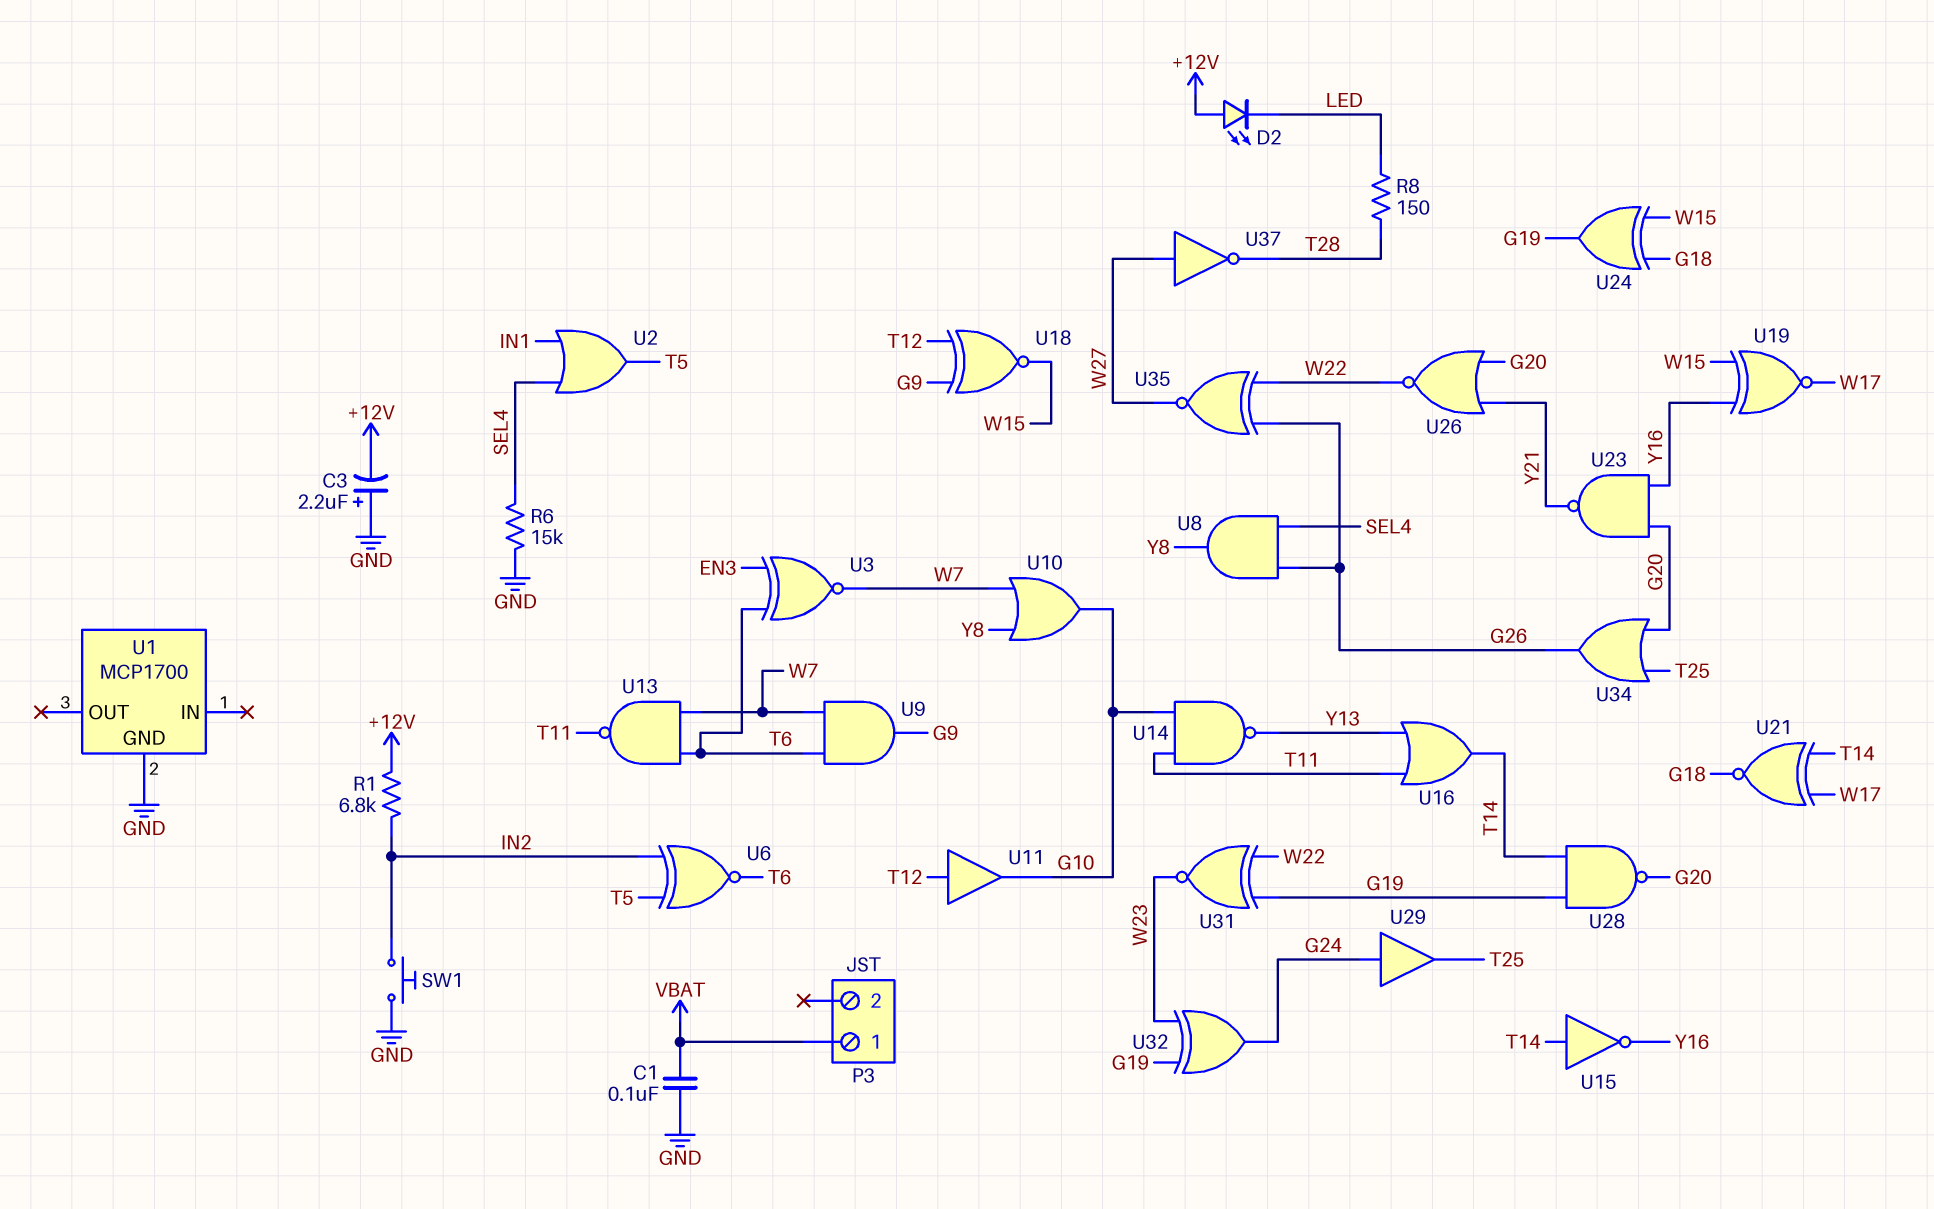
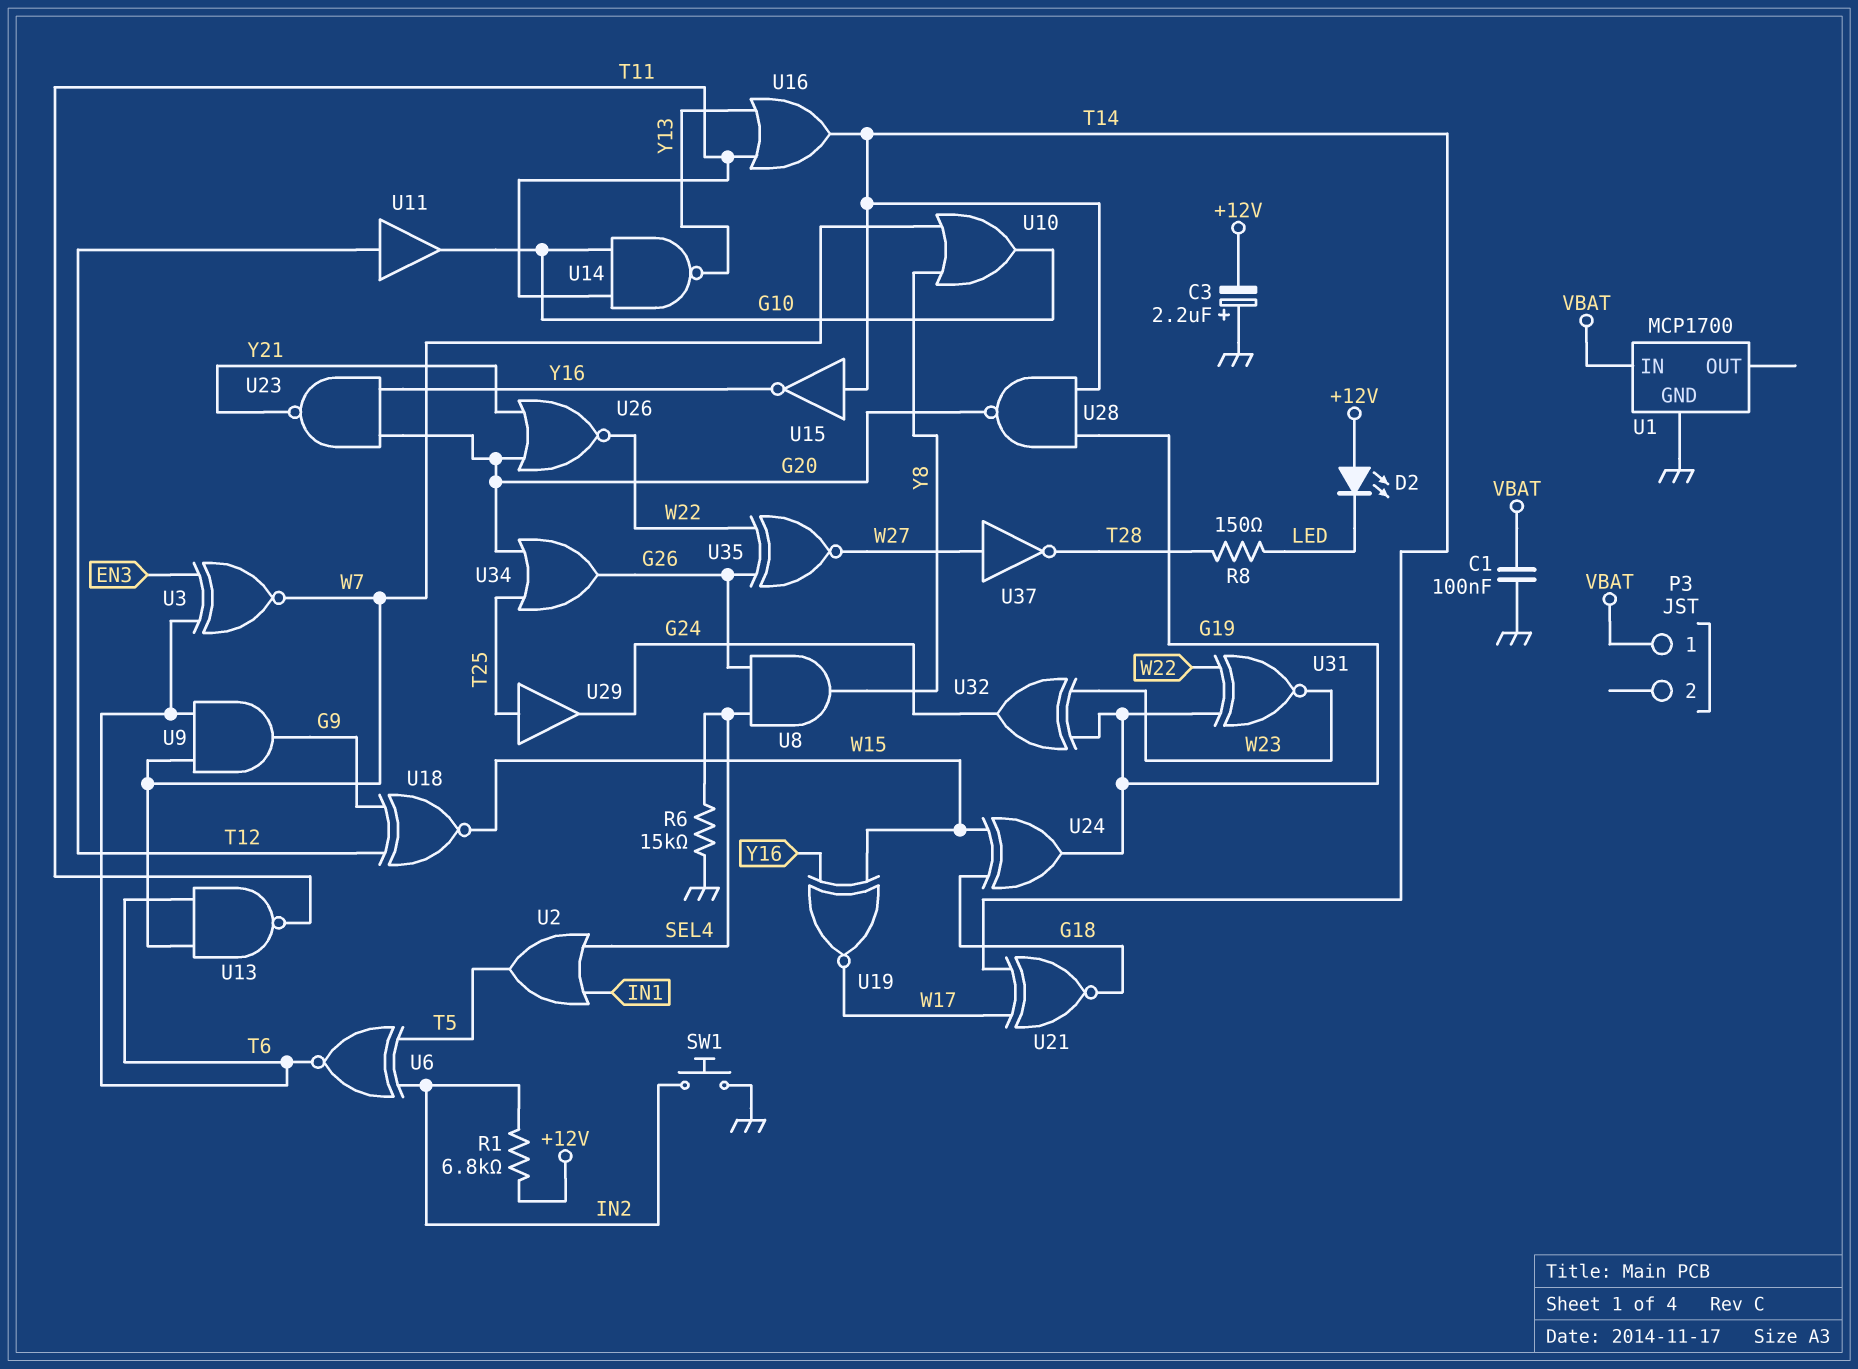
U1 pin IN: none -> VBAT
U29: buffer (in G24, out T25) -> buffer (in T25, out G24)

